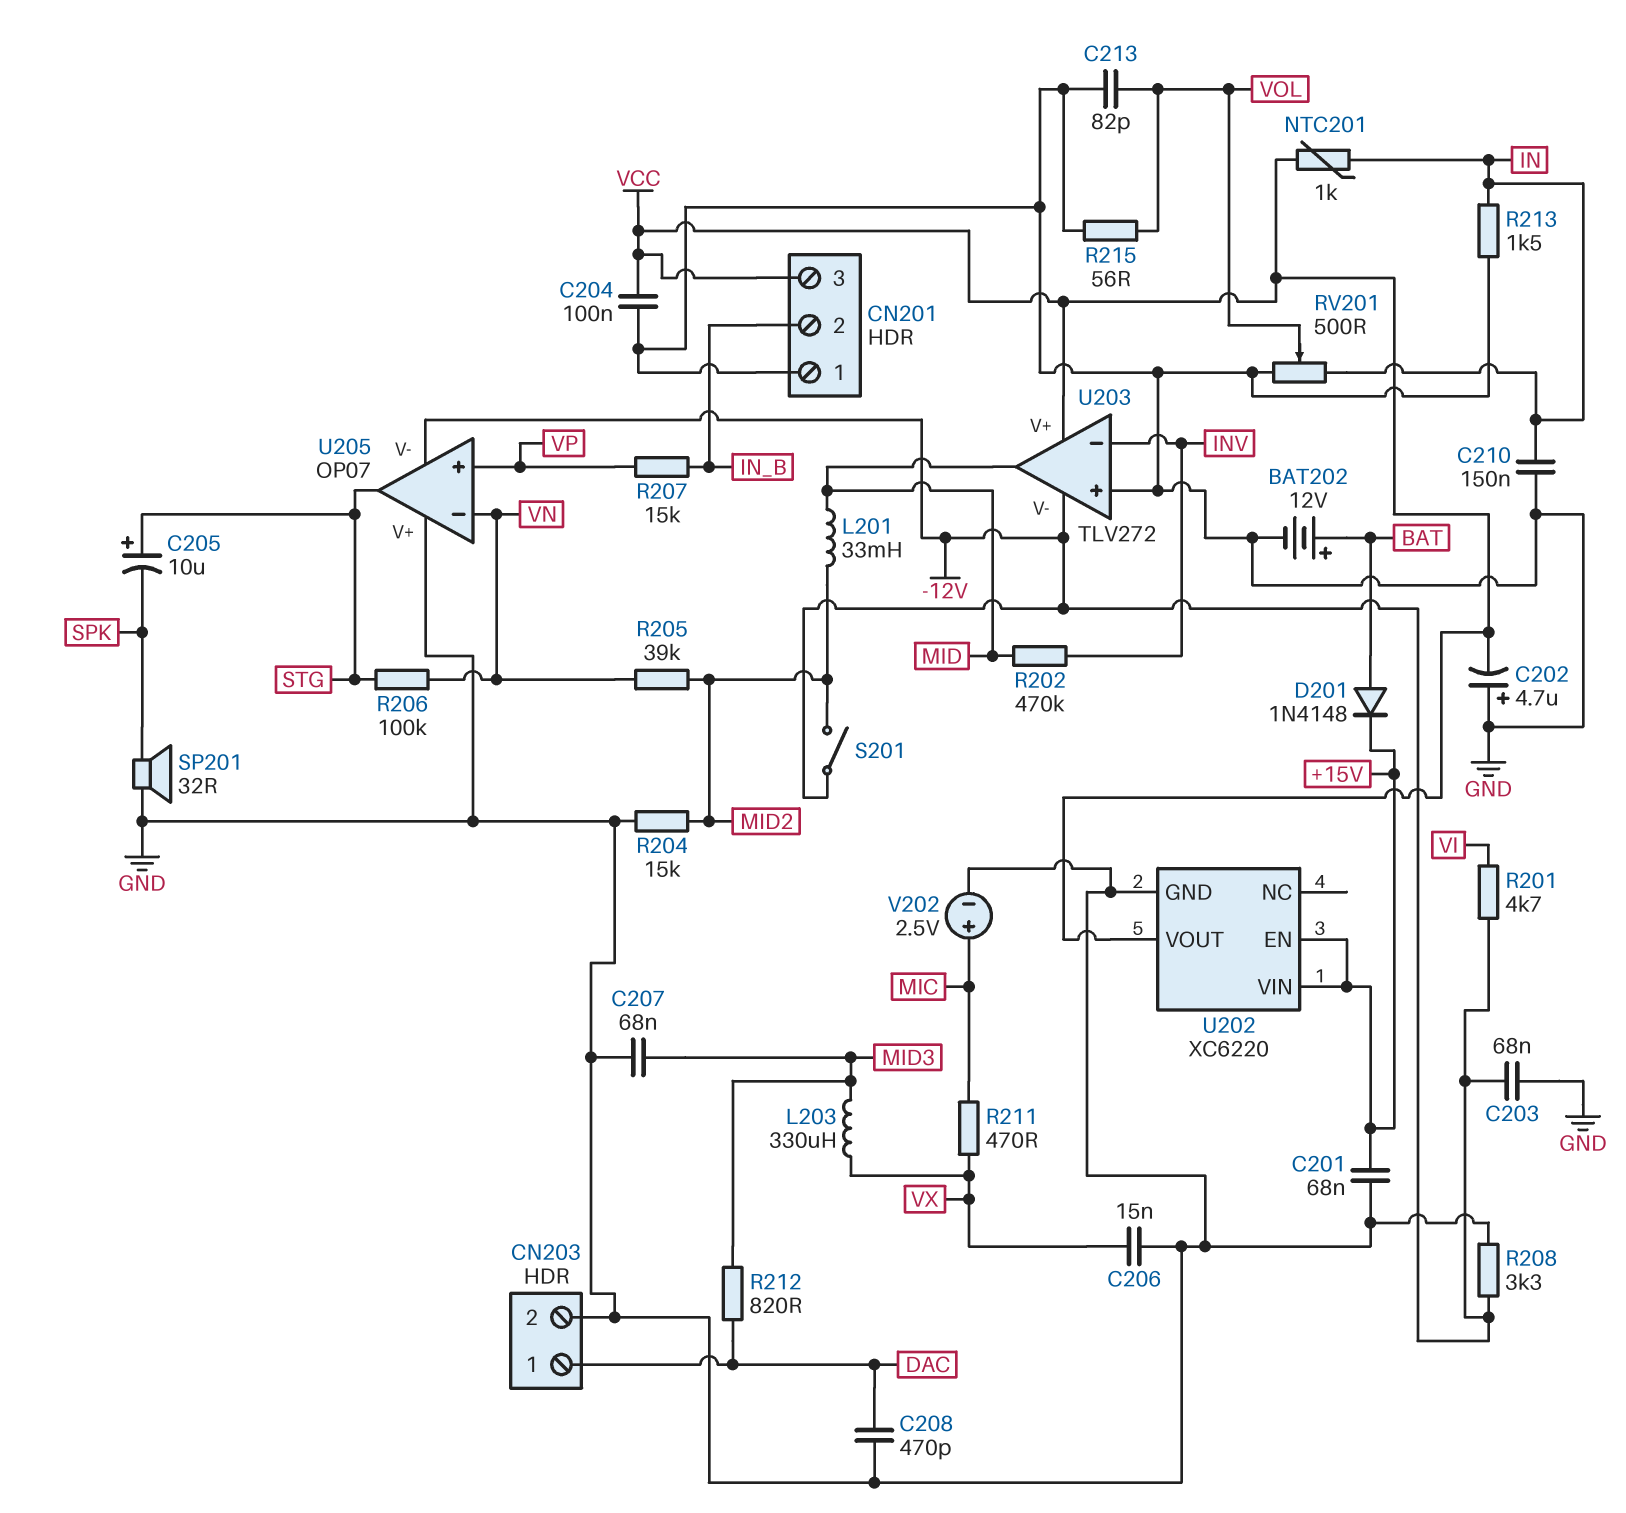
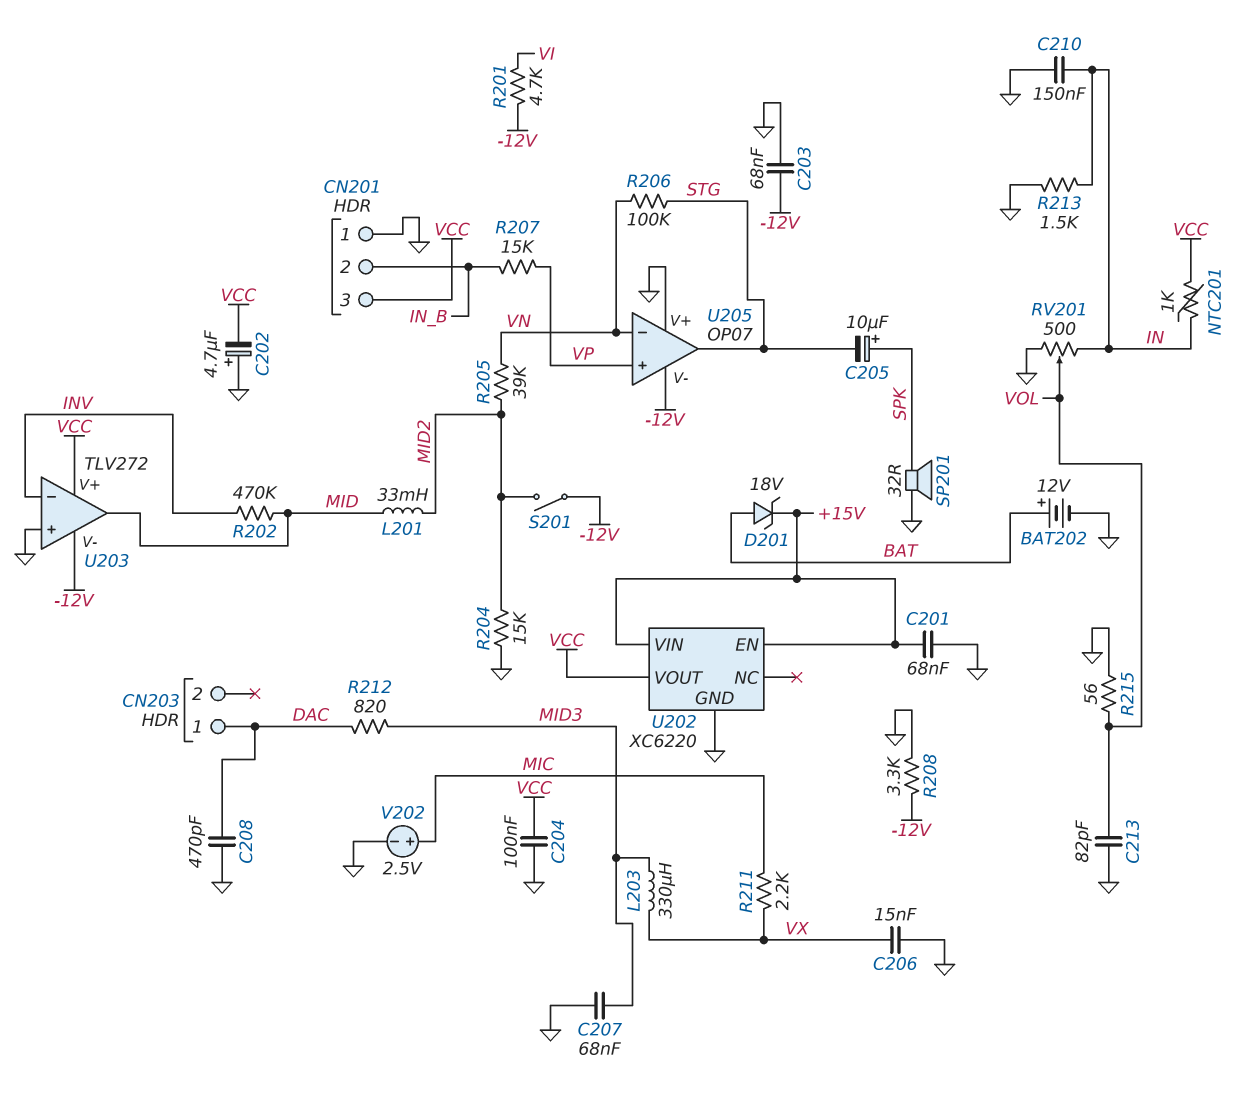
C205: 10uF (plus STG, minus SPK) -> 10uF (plus SPK, minus STG)
CN203 pin 2: GND -> none
D201: diode 1N4148 (A BAT, K +15V) -> zener 18V (A BAT, K +15V)
R211: 470 (MIC, VX) -> 2.2k (MIC, VX)

